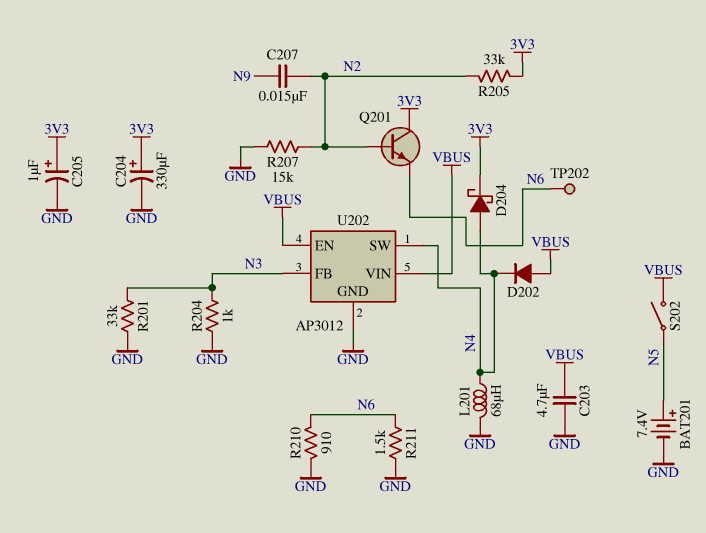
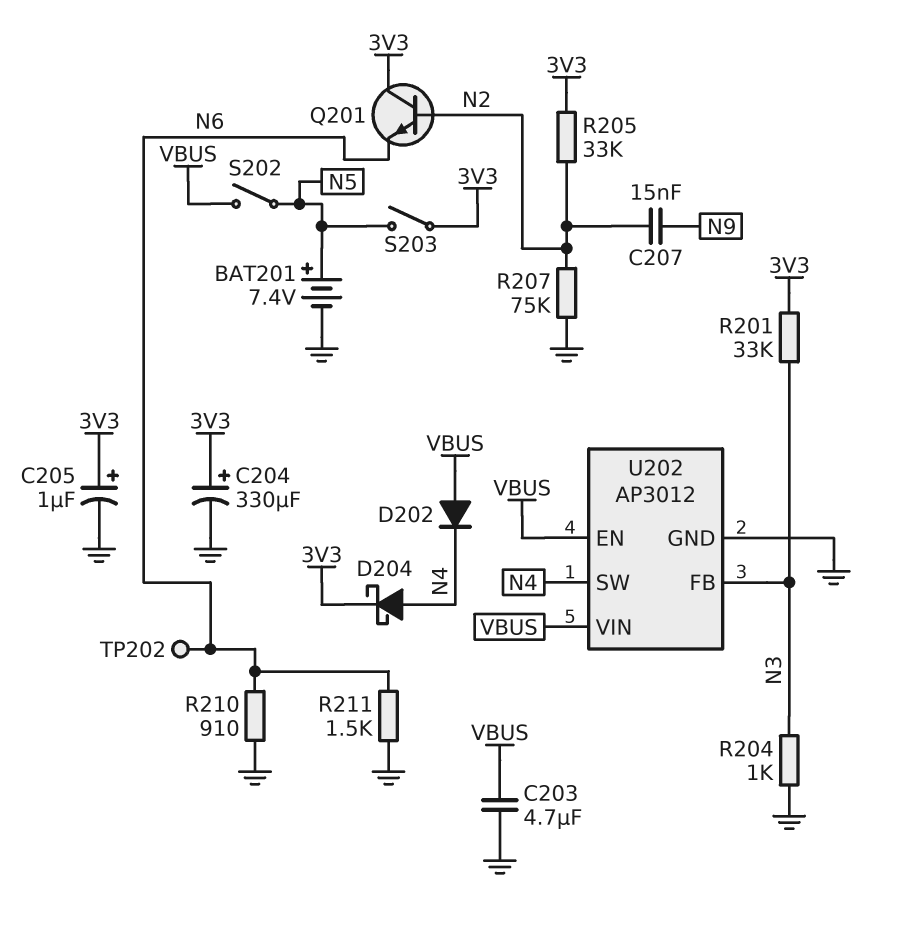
L201: 68uH (GND, N4) -> none
R201: 33k (GND, N3) -> 33k (3V3, N3)
R207: 15k (GND, N2) -> 75k (GND, N2)
S203: none -> switch (3V3, N5)

